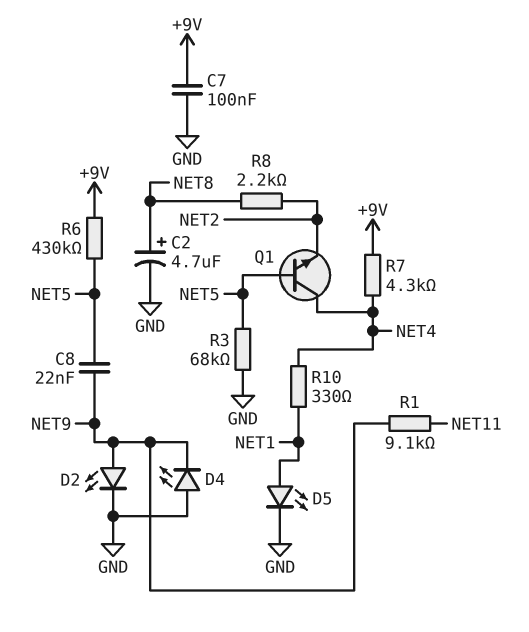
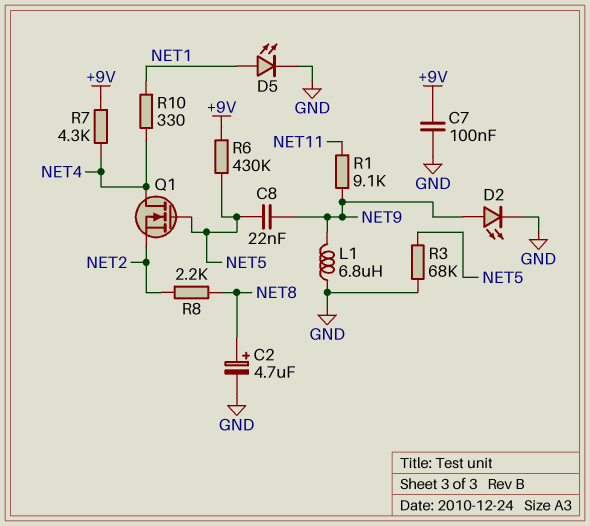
D4: LED (A GND, K NET9) -> none
L1: none -> 6.8uH (GND, NET9)
Q1: NPN (B NET5, C NET4, E NET2) -> NMOS (G NET5, D NET4, S NET2)

